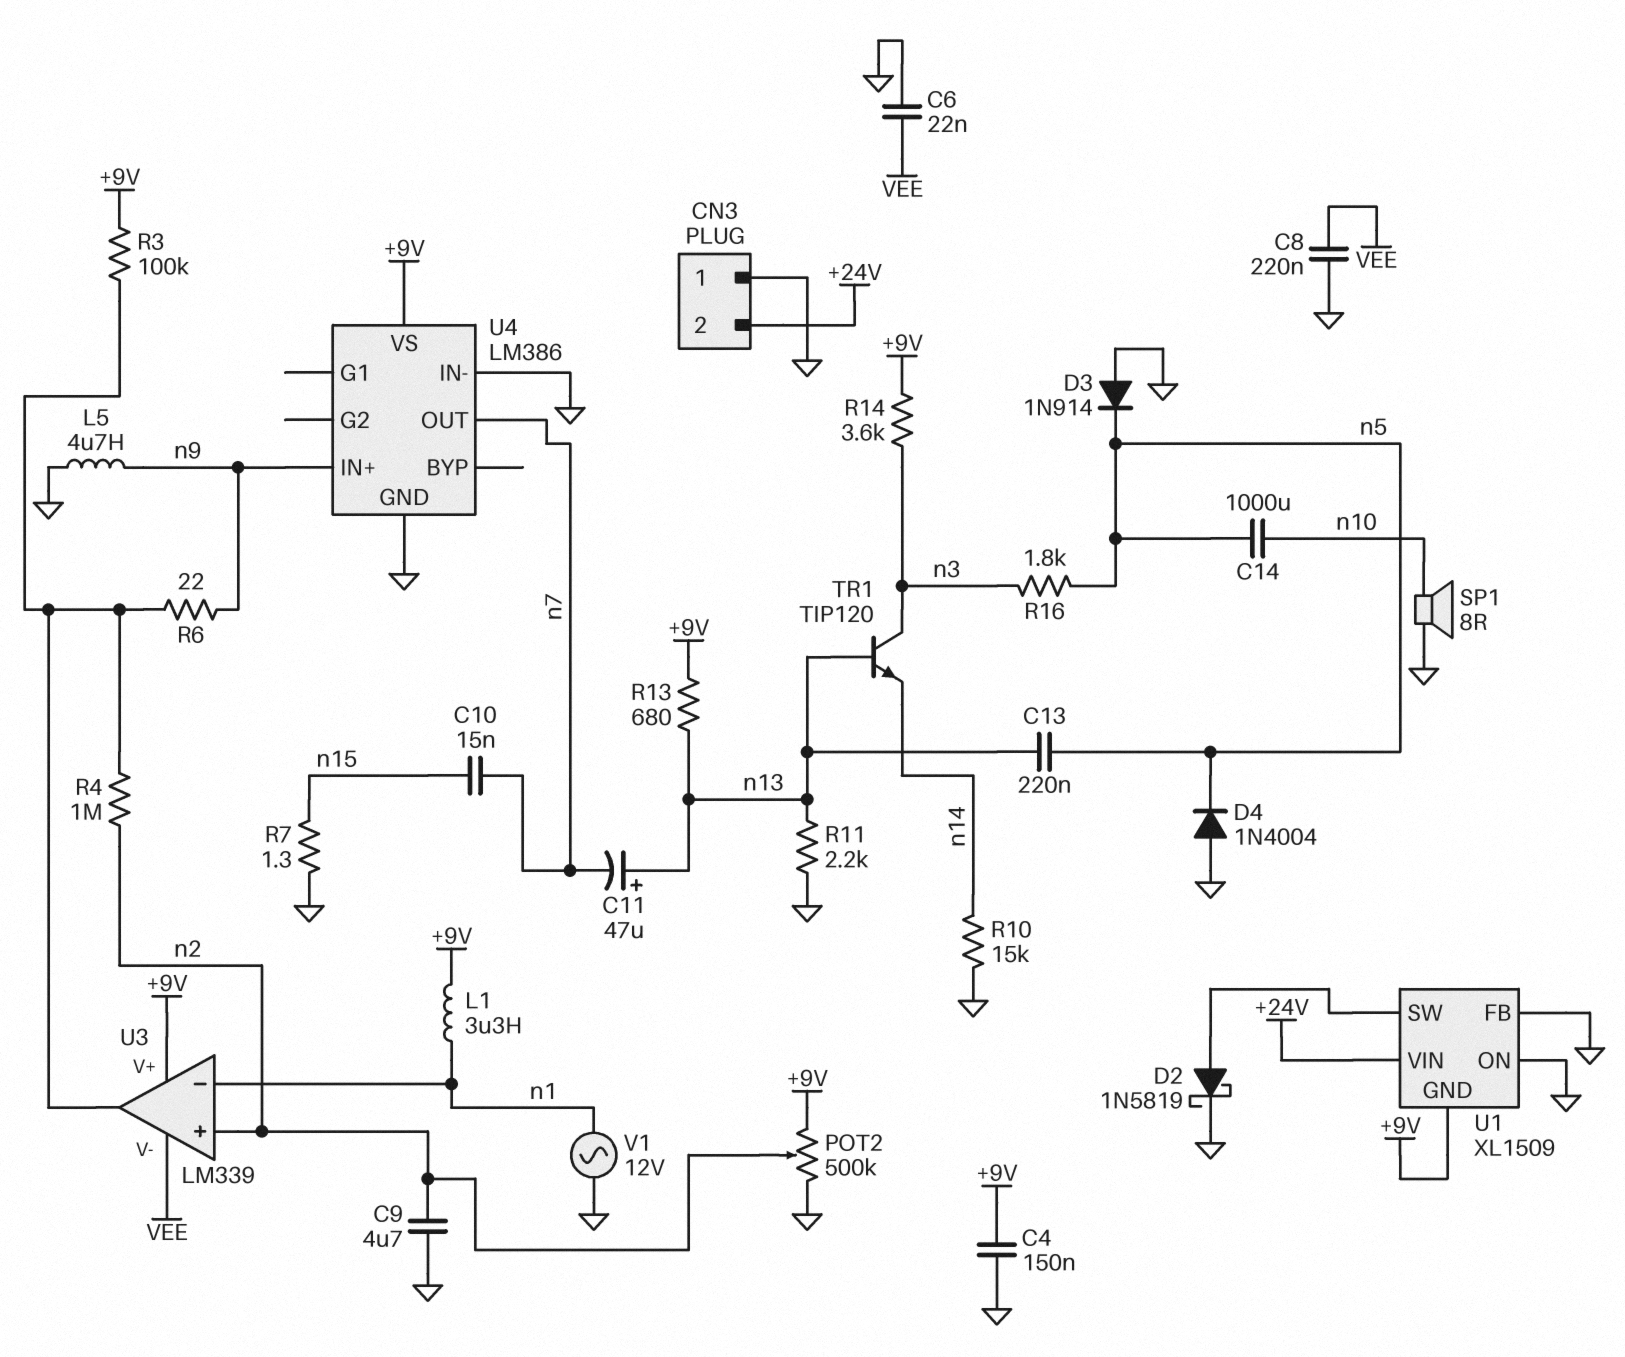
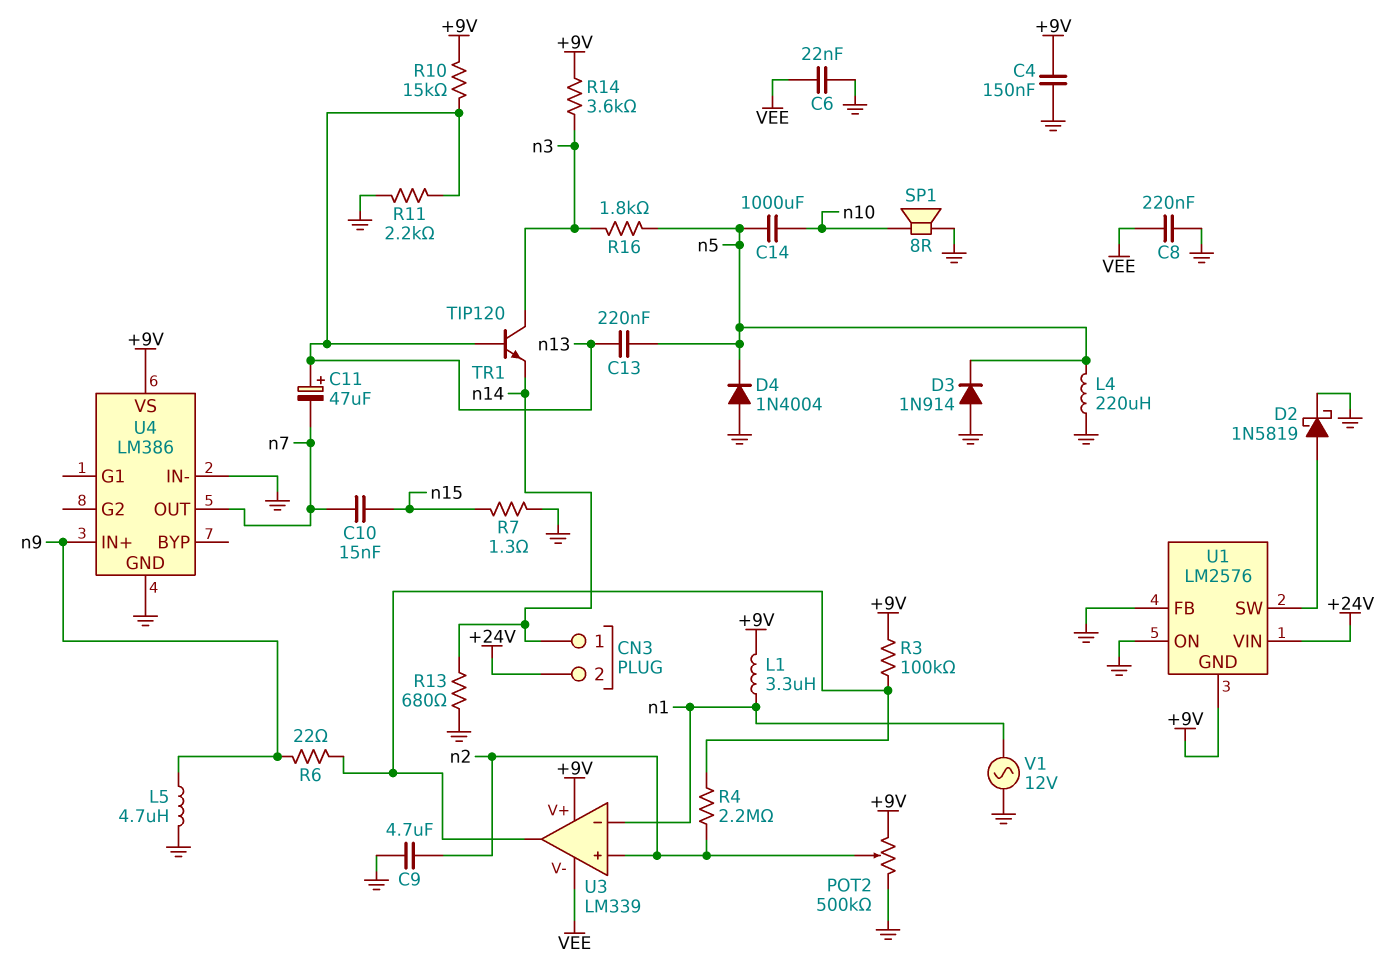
CN3 pin 1: GND -> n14
L4: none -> 220uH (GND, n5)
R4: 1M (U3/out, n2) -> 2.2M (U3/out, n2)
R10: 15k (GND, n14) -> 15k (+9V, n13)
R13: 680 (+9V, n13) -> 680 (GND, n14)
U1: XL1509 -> LM2576

